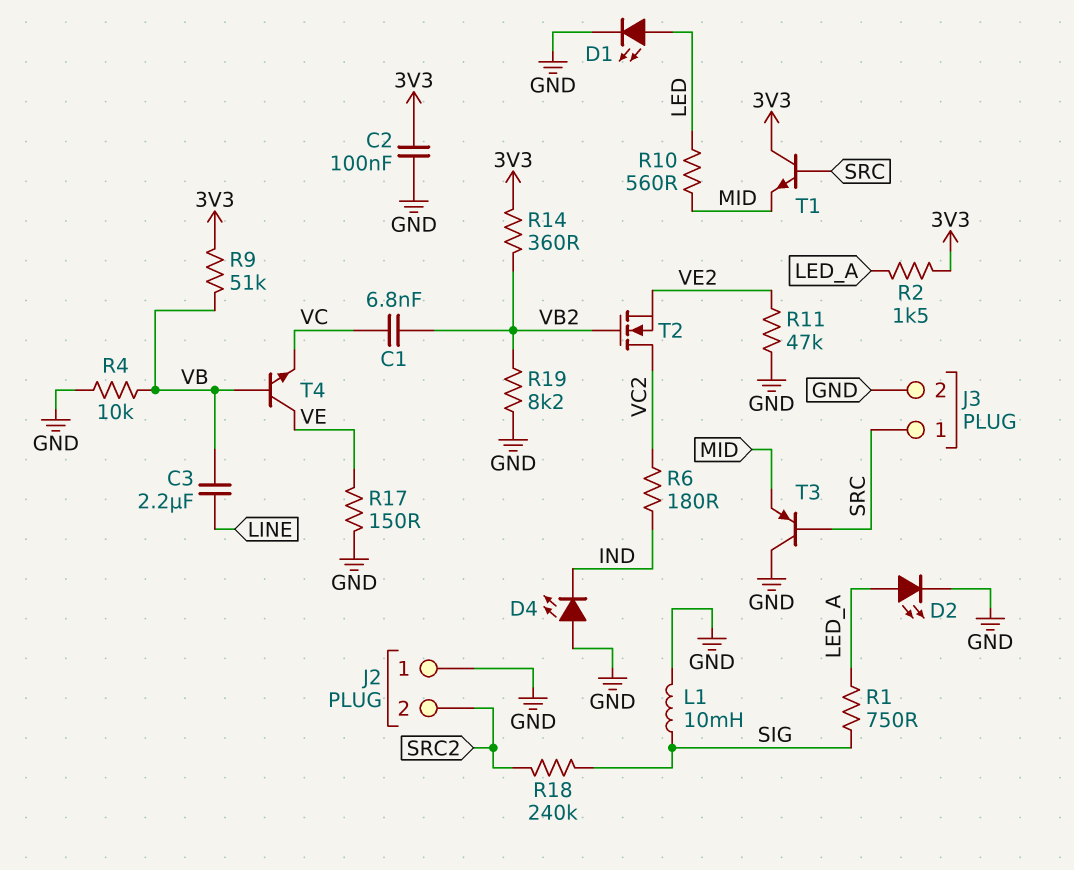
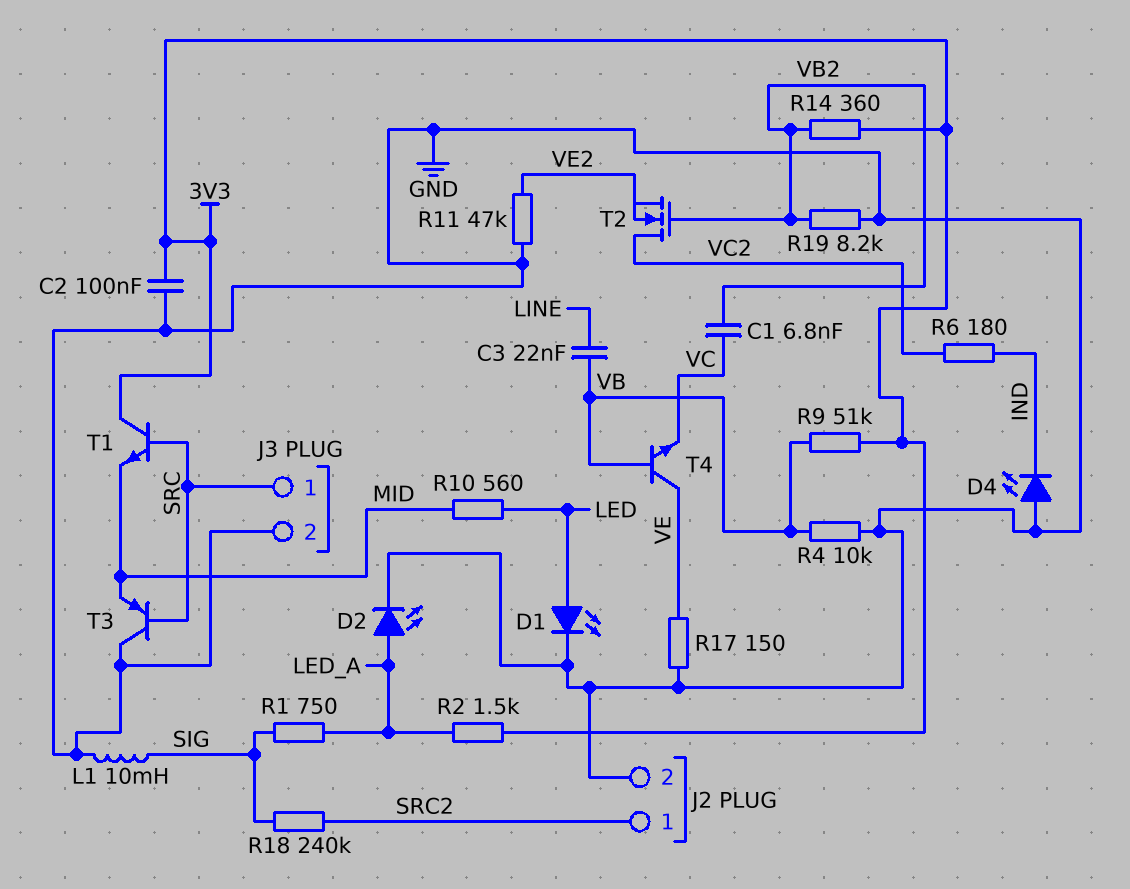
C3: 2.2uF (LINE, VB) -> 22nF (LINE, VB)
J2 pin 1: GND -> SRC2
J2 pin 2: SRC2 -> GND

